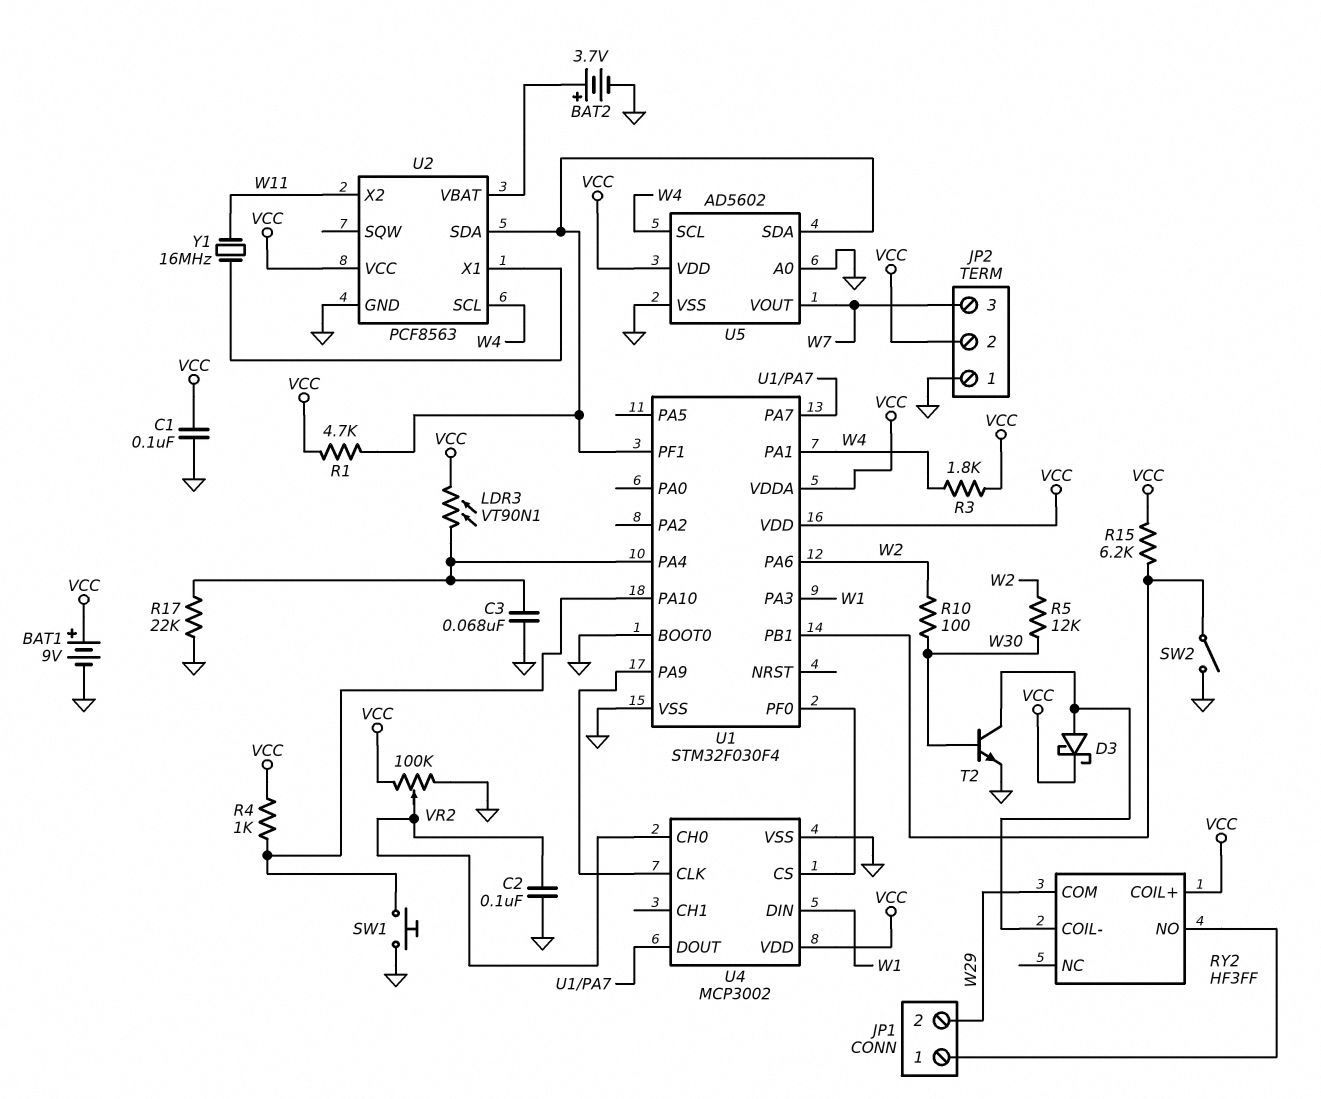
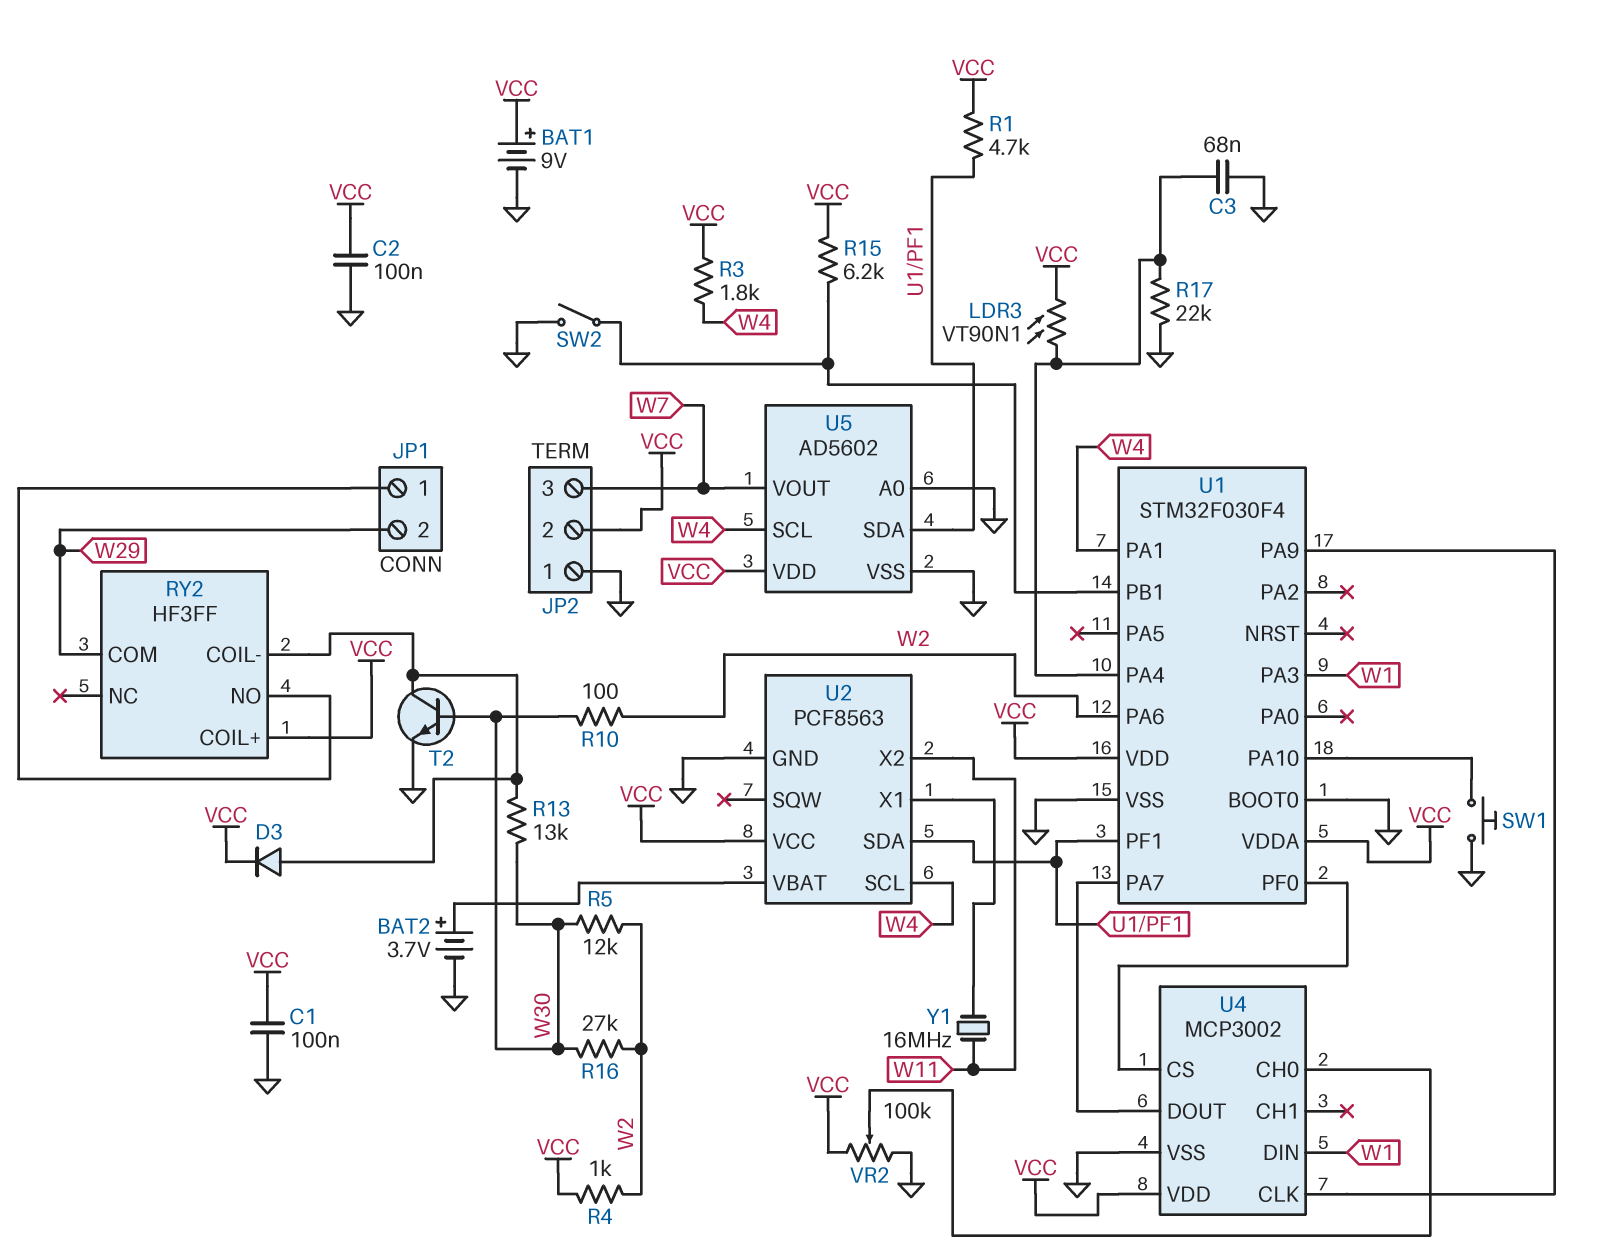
C2: 100nF (GND, U4/CH0) -> 100nF (GND, VCC)
D3: schottky (A RY2/COIL-, K VCC) -> diode (A RY2/COIL-, K VCC)
R4: 1k (U1/PA10, VCC) -> 1k (VCC, W2)
R13: none -> 13k (RY2/COIL-, W30)
R16: none -> 27k (W2, W30)

